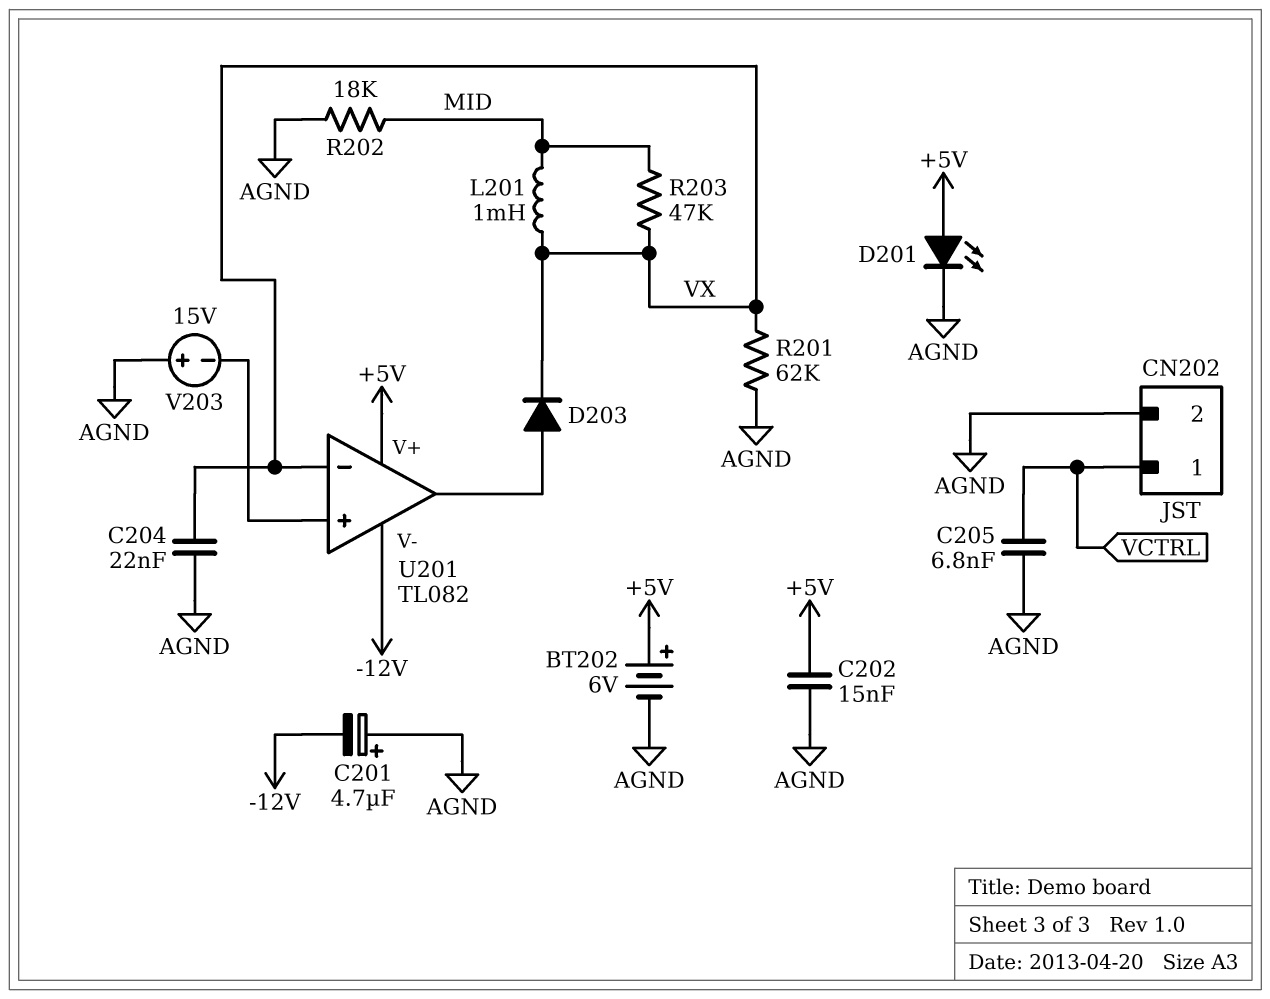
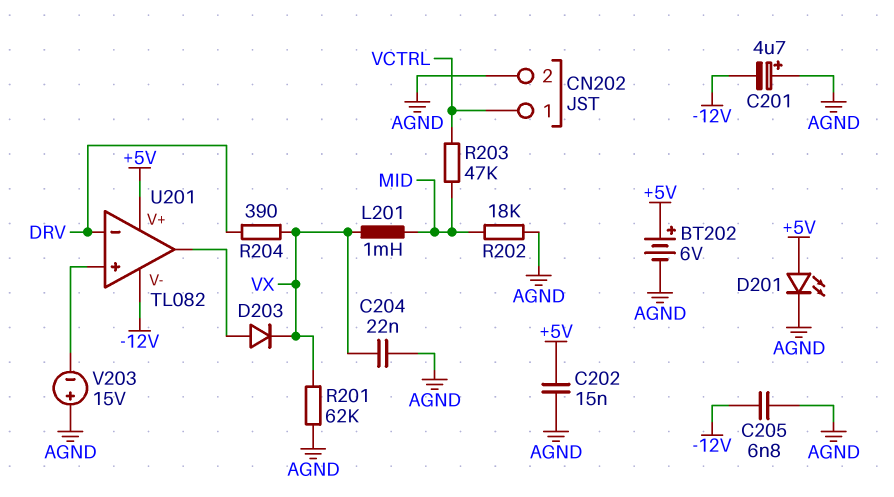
C205: 6.8nF (AGND, VCTRL) -> 6.8nF (-12V, AGND)
R203: 47k (MID, VX) -> 47k (MID, VCTRL)
R204: none -> 390 (DRV, VX)
U201 pin in-: VX -> DRV

